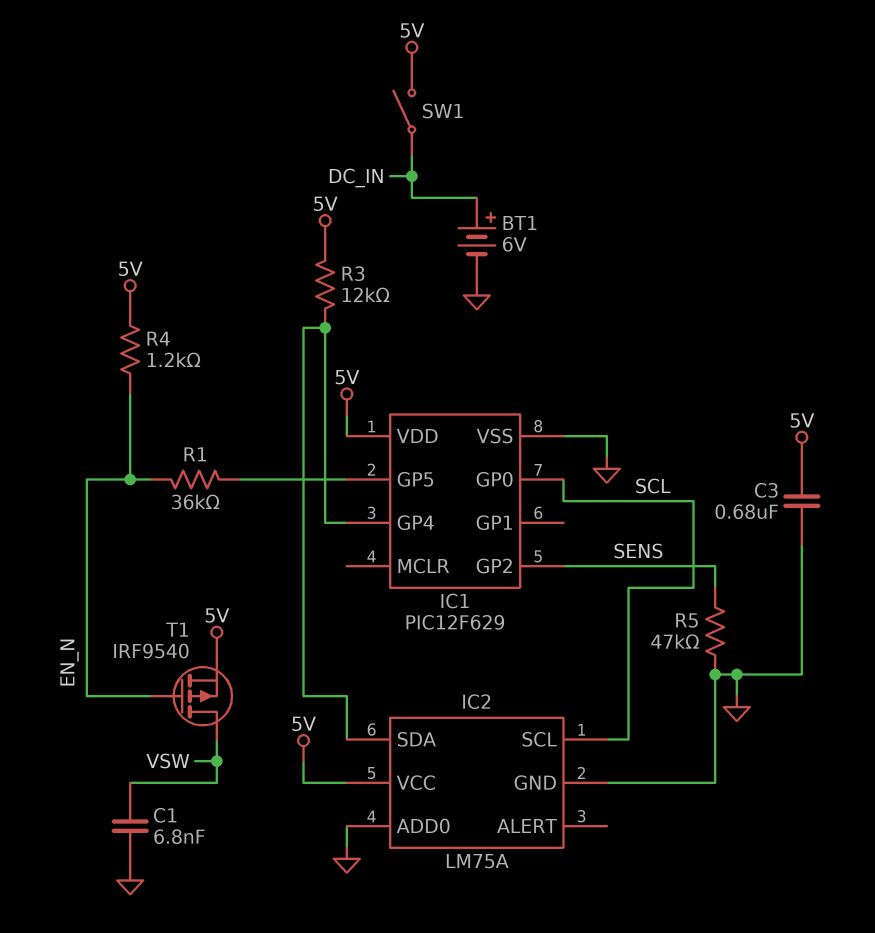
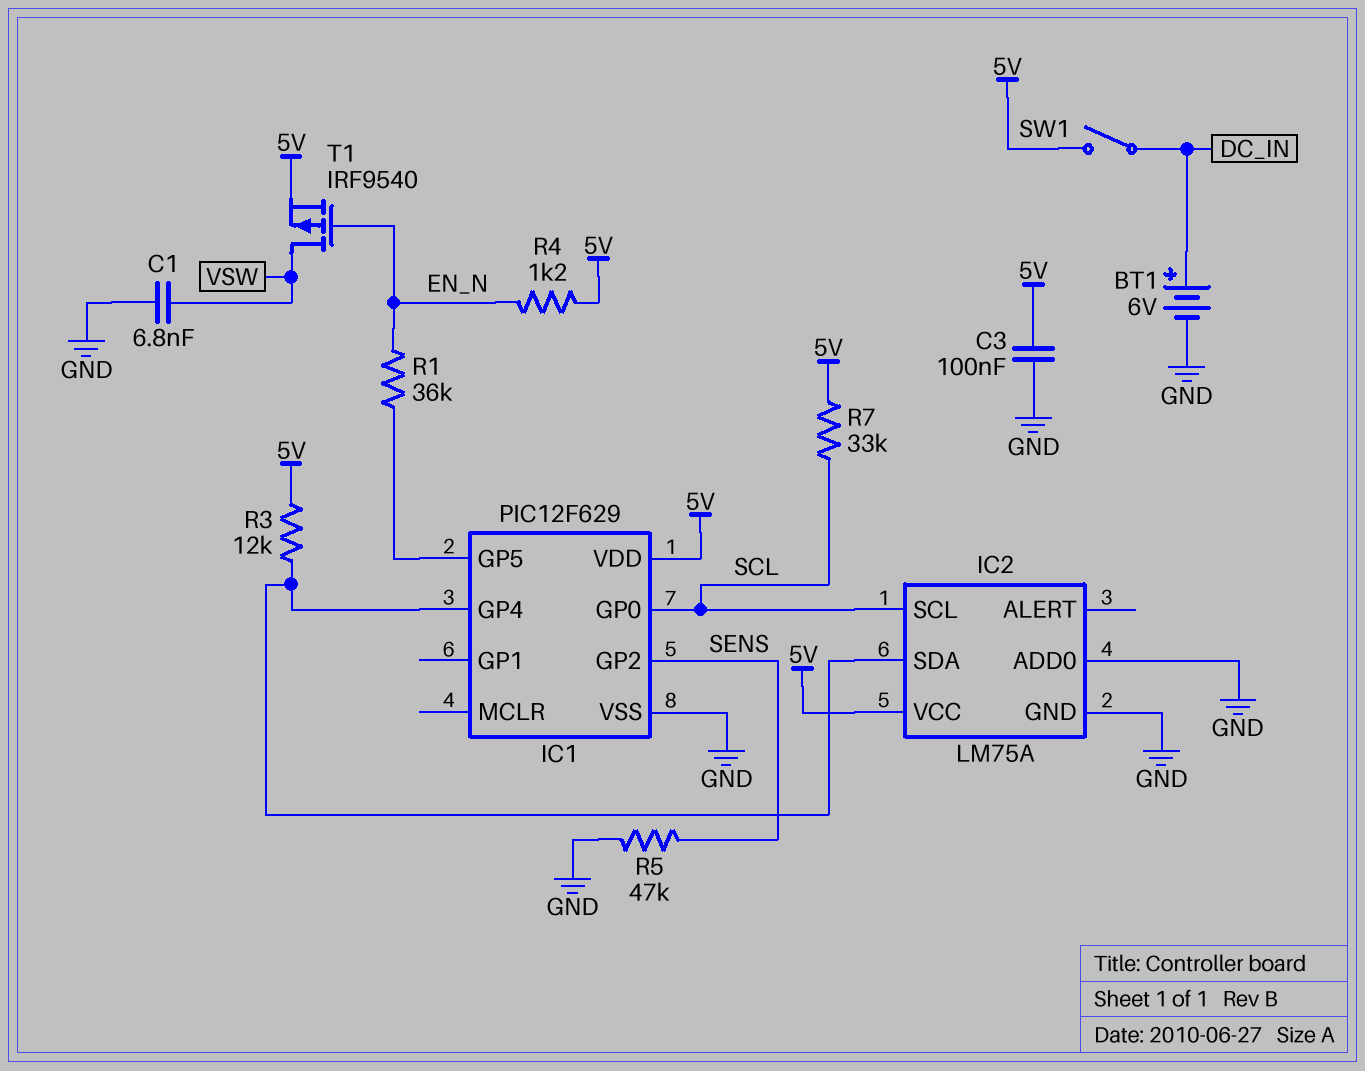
C3: 680nF (5V, GND) -> 100nF (5V, GND)
R7: none -> 33k (5V, SCL)

